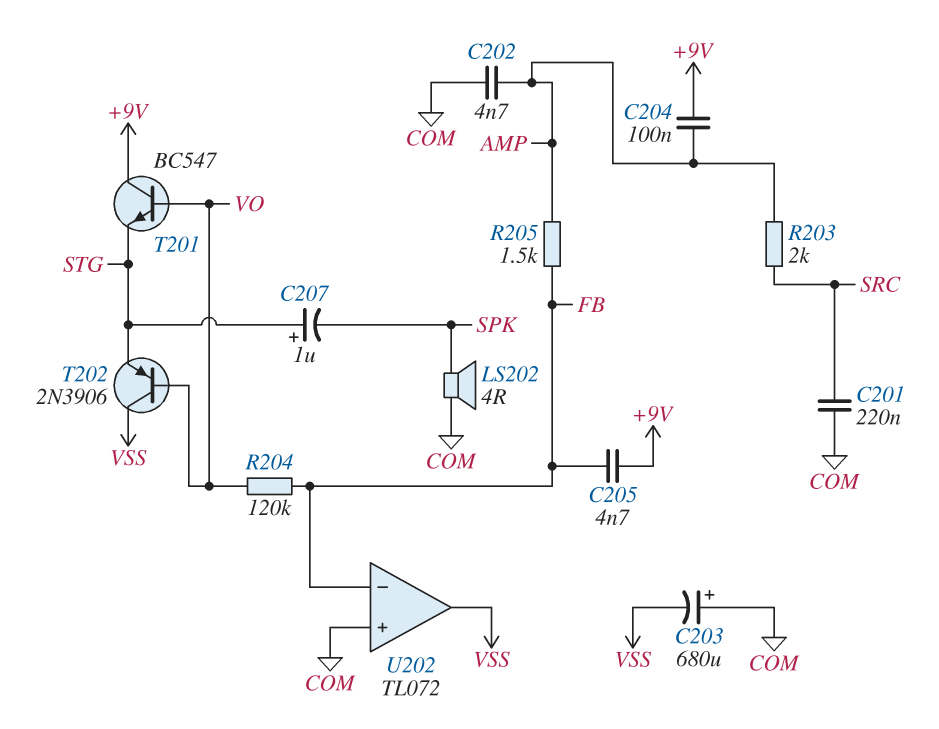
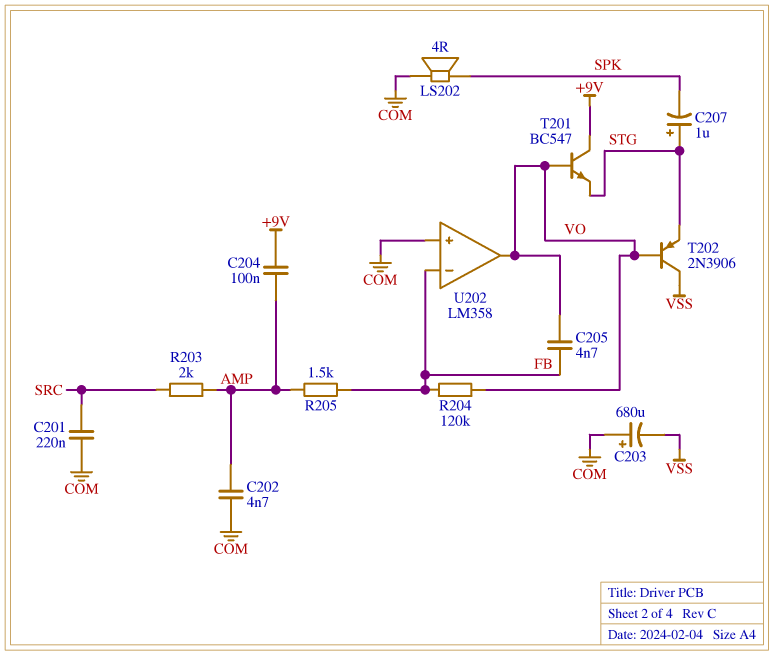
C205: 4.7nF (+9V, FB) -> 4.7nF (FB, VO)
U202: TL072 -> LM358
U202 pin out: VSS -> VO

